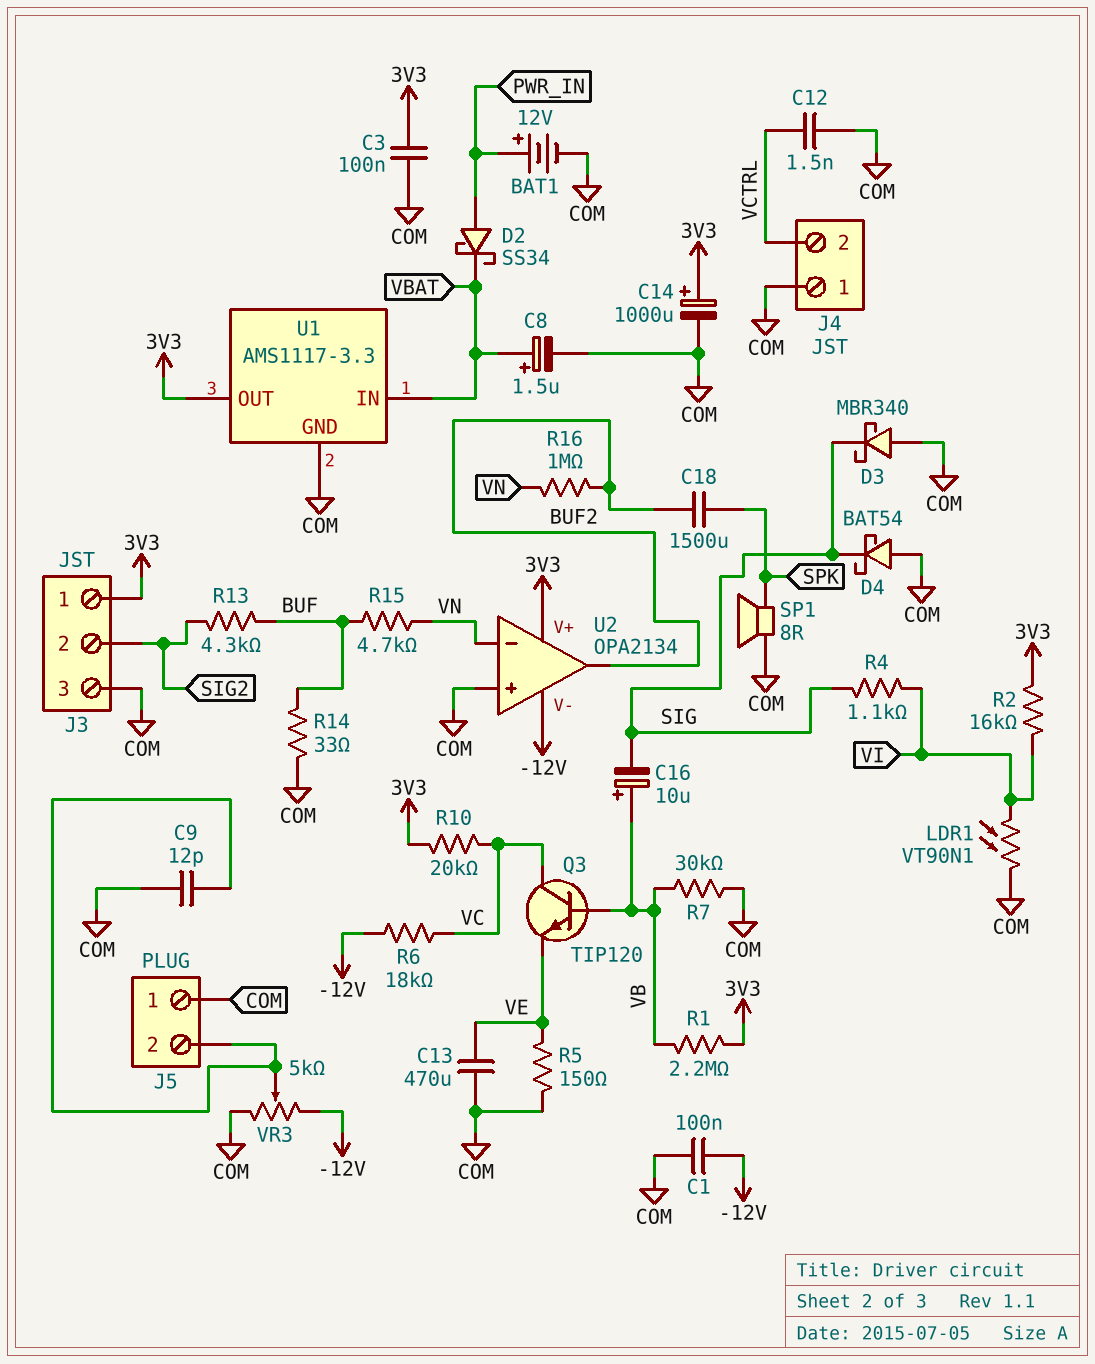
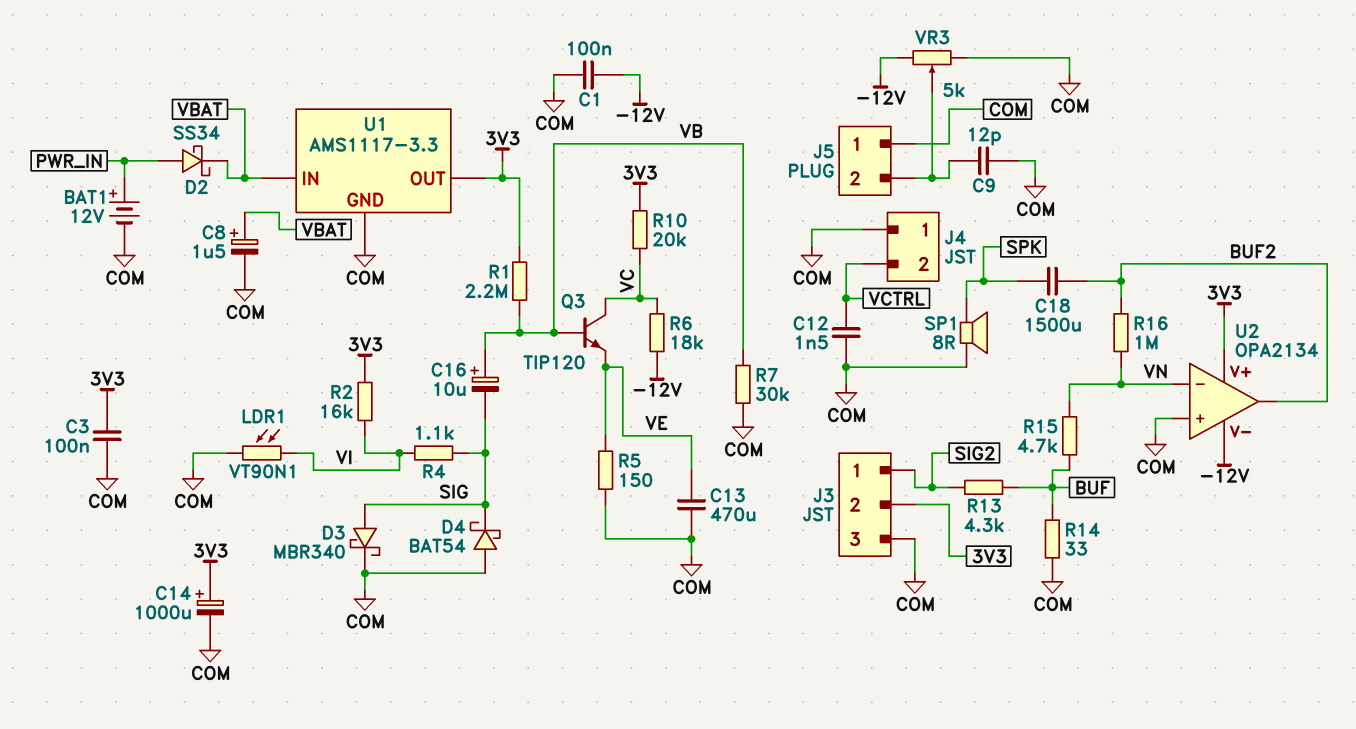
D3: schottky MBR340 (A COM, K SIG) -> schottky MBR340 (A SIG, K COM)
J3 pin 1: 3V3 -> SIG2
J3 pin 2: SIG2 -> 3V3

